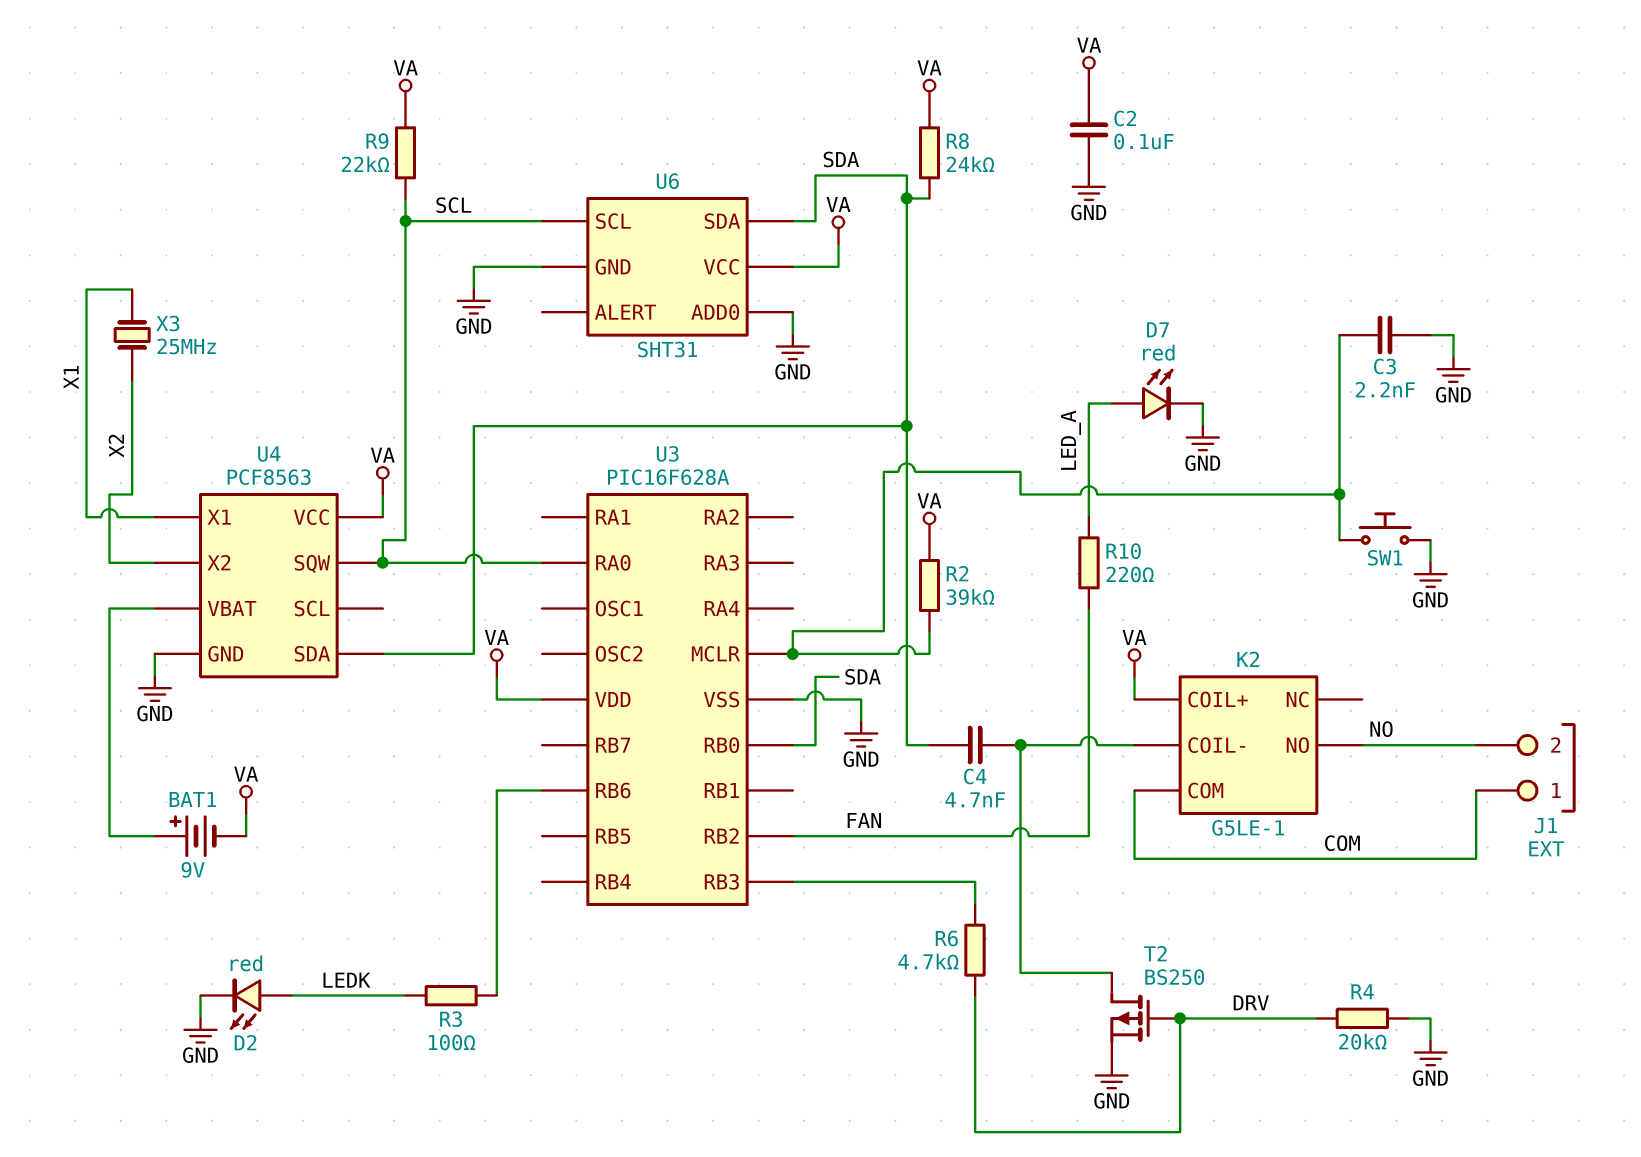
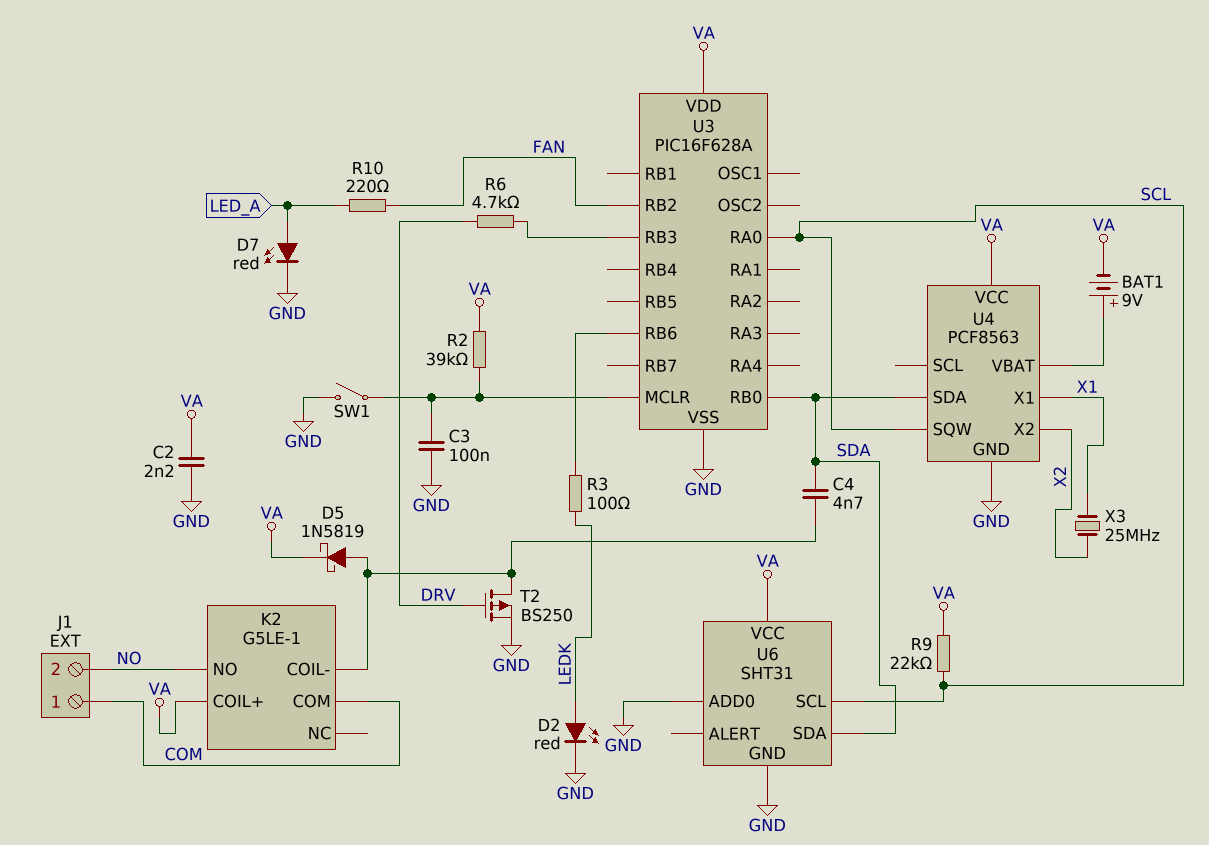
C2: 100nF (GND, VA) -> 2.2nF (GND, VA)
C3: 2.2nF (GND, U3/MCLR) -> 100nF (GND, U3/MCLR)
D5: none -> schottky 1N5819 (A K2/COIL-, K VA)
R4: 20k (DRV, GND) -> none
R8: 24k (SDA, VA) -> none
SW1: button (GND, U3/MCLR) -> switch (GND, U3/MCLR)

